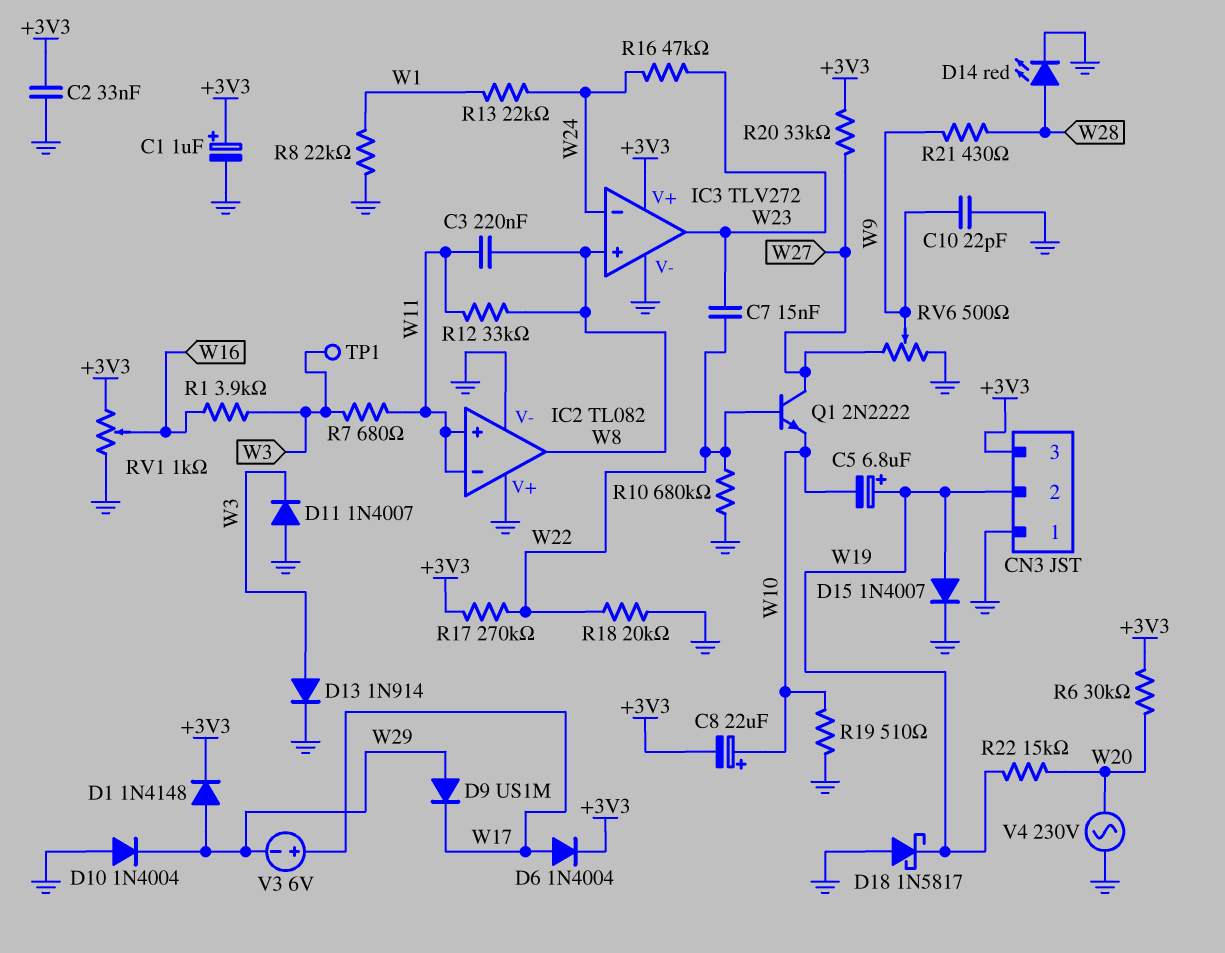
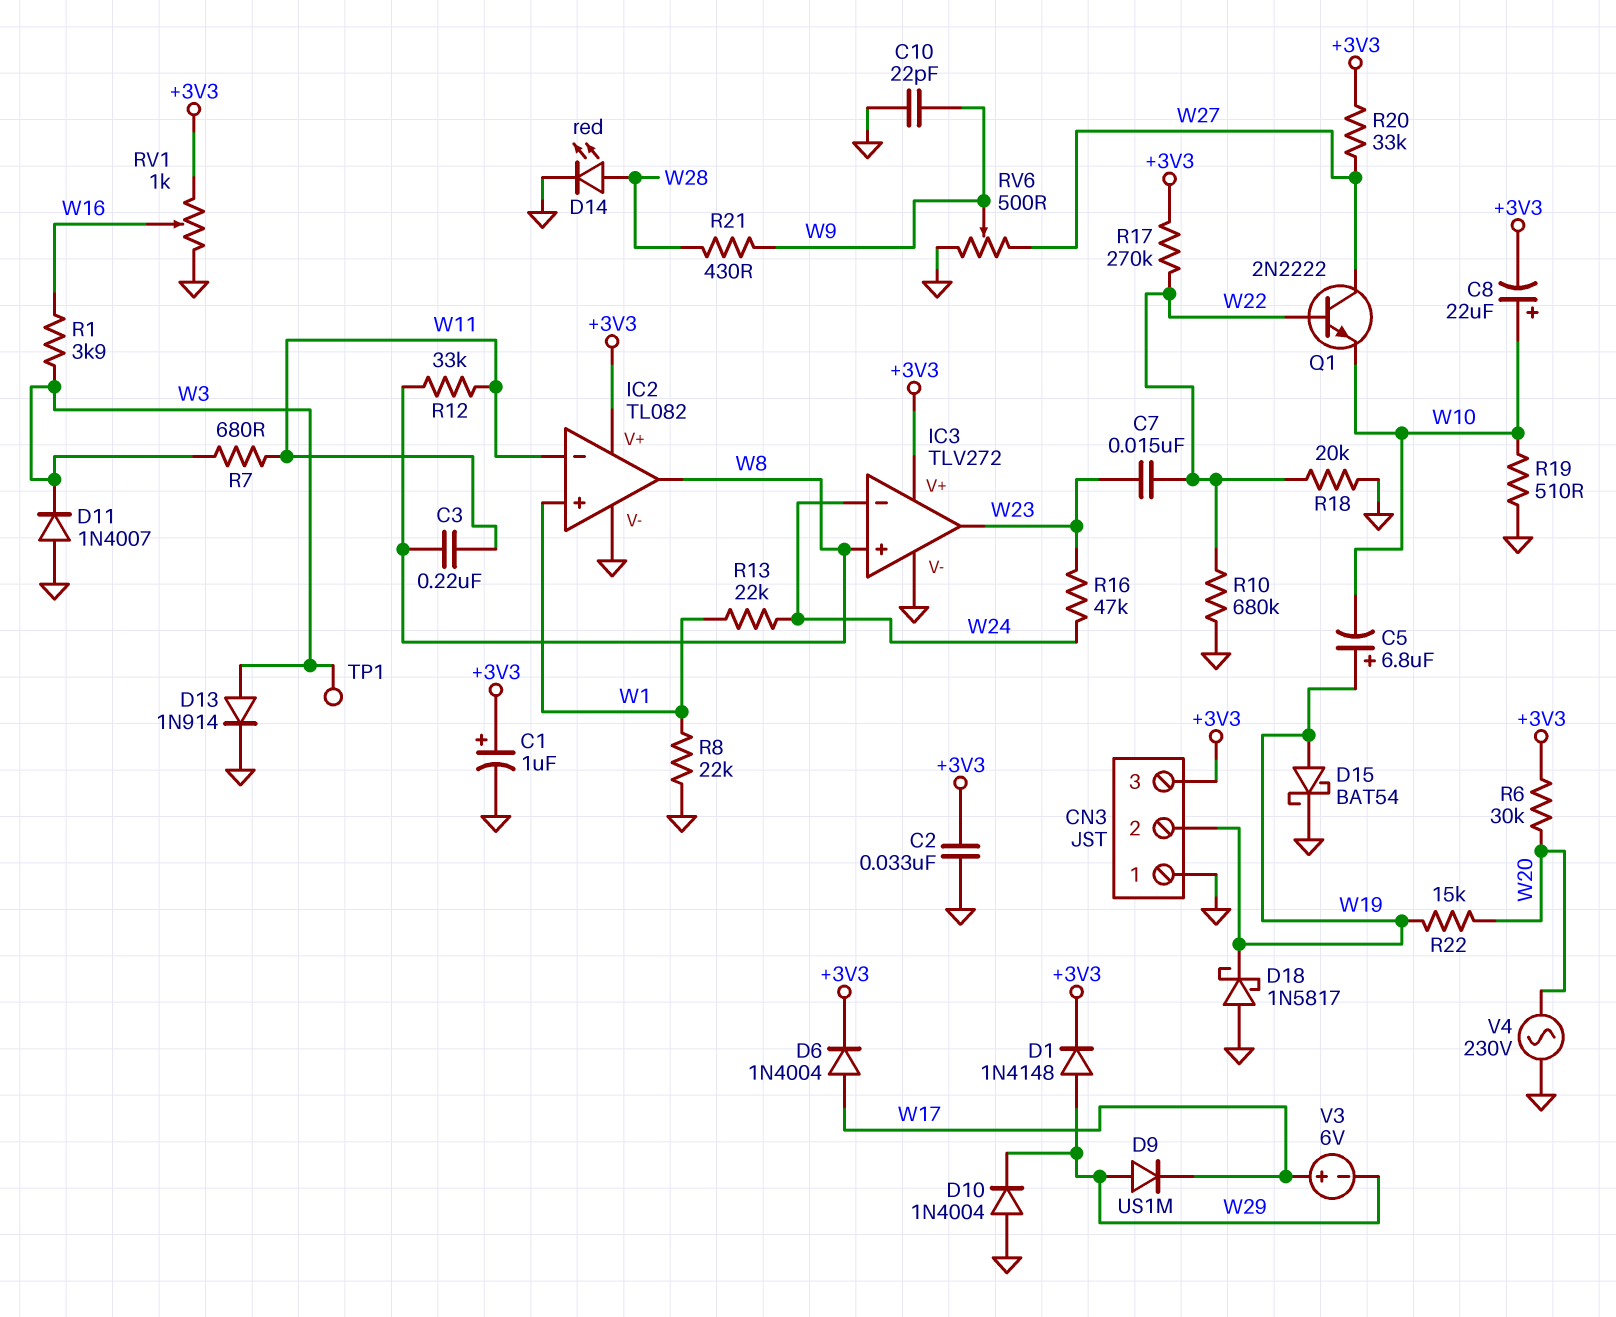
D15: diode 1N4007 (A W19, K GND) -> schottky BAT54 (A W19, K GND)
IC2 pin V+: GND -> +3V3
IC2 pin in+: W11 -> W1

